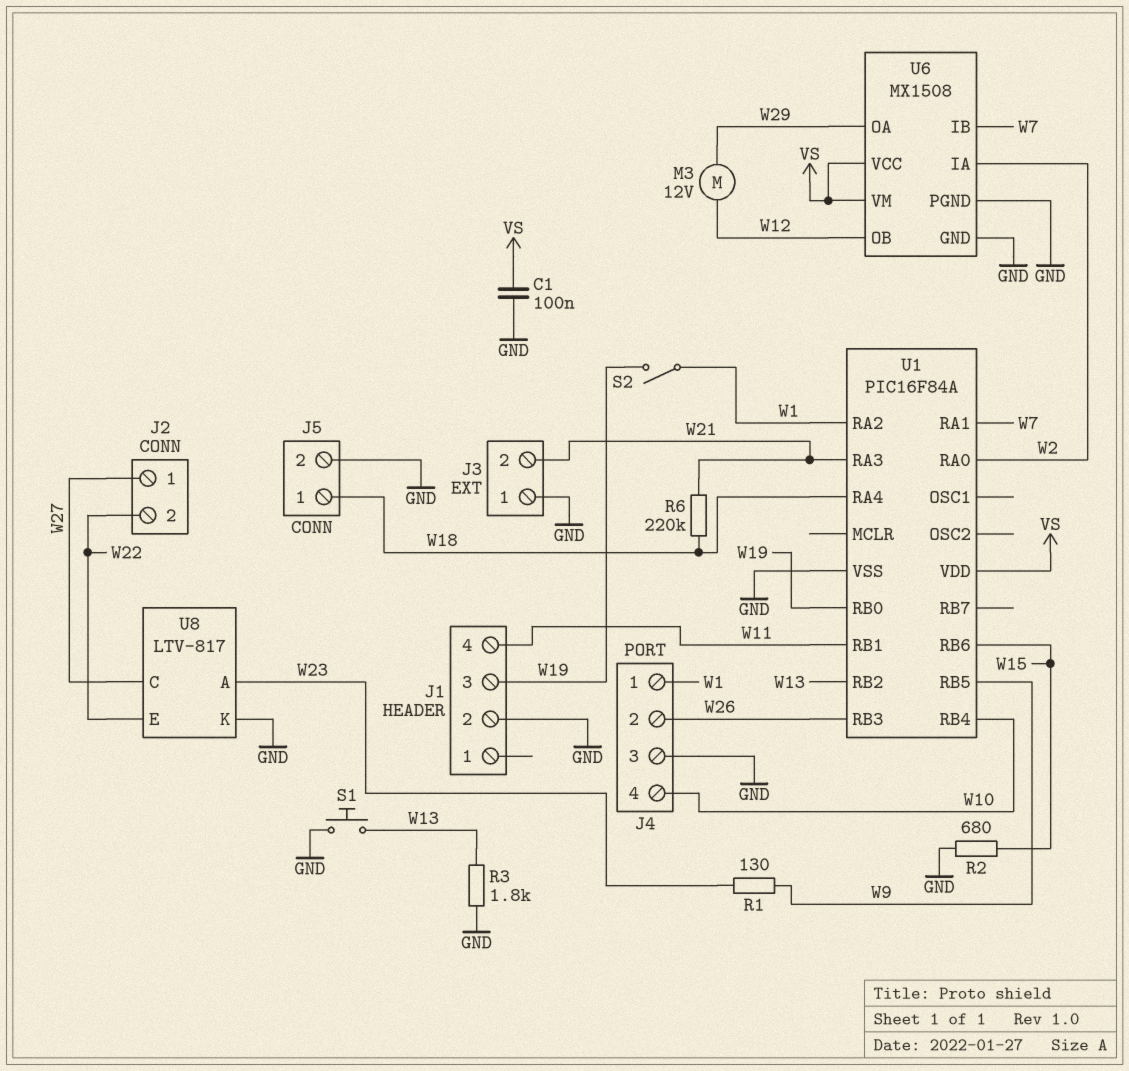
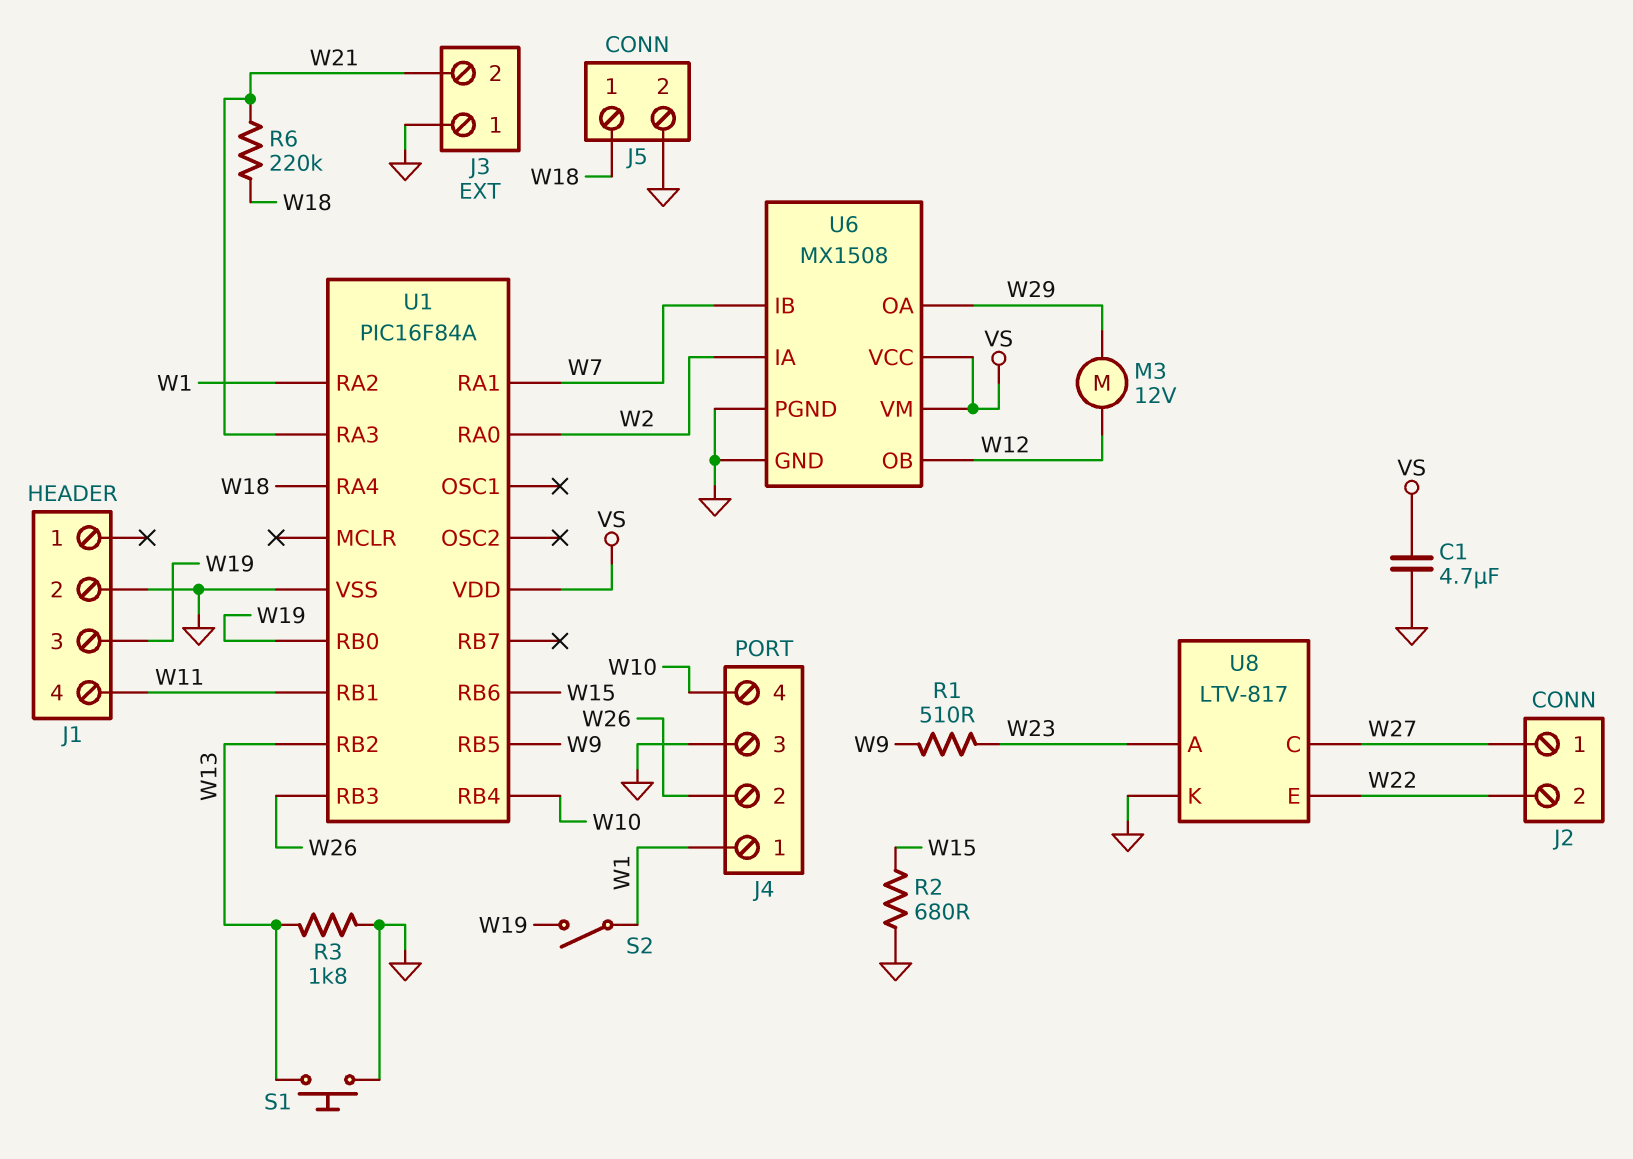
C1: 100nF (GND, VS) -> 4.7uF (GND, VS)
R1: 130 (W9, W23) -> 510 (W9, W23)

